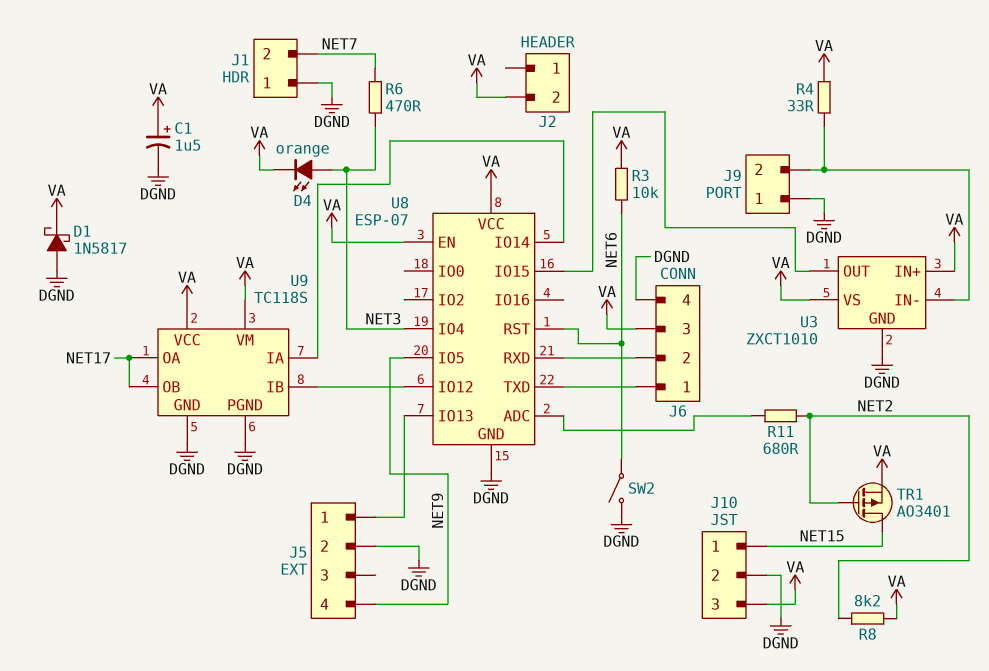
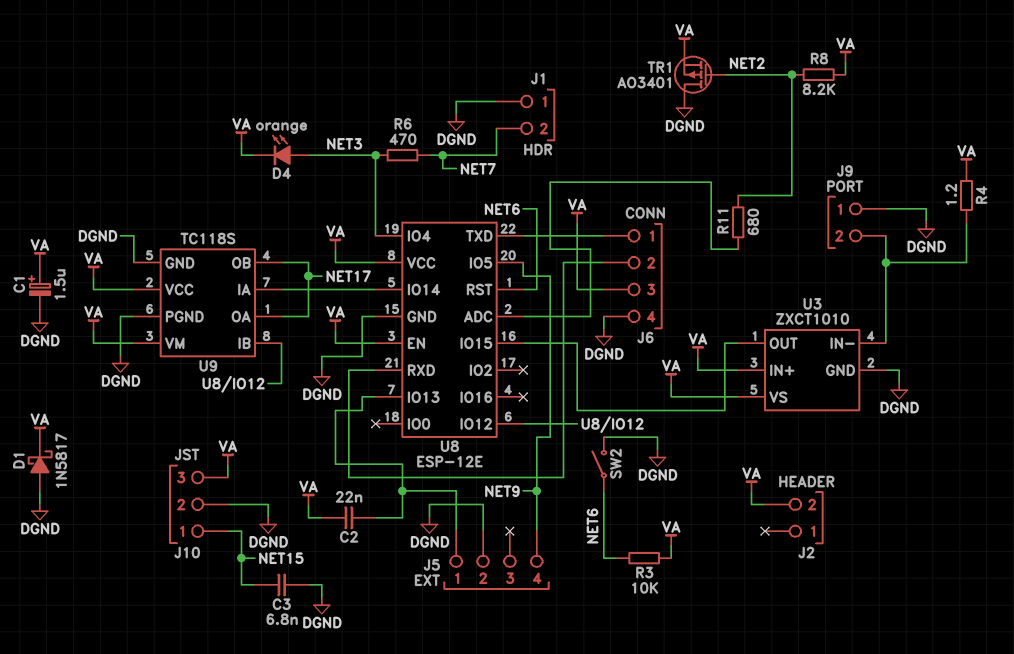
C2: none -> 22nF (J5/1, VA)
C3: none -> 6.8nF (DGND, NET15)
R4: 33 (J9/2, VA) -> 1.2 (J9/2, VA)
TR1: PMOS AO3401 (G NET2, D NET15, S VA) -> PMOS AO3401 (G NET2, D DGND, S VA)
U8: ESP-07 -> ESP-12E

